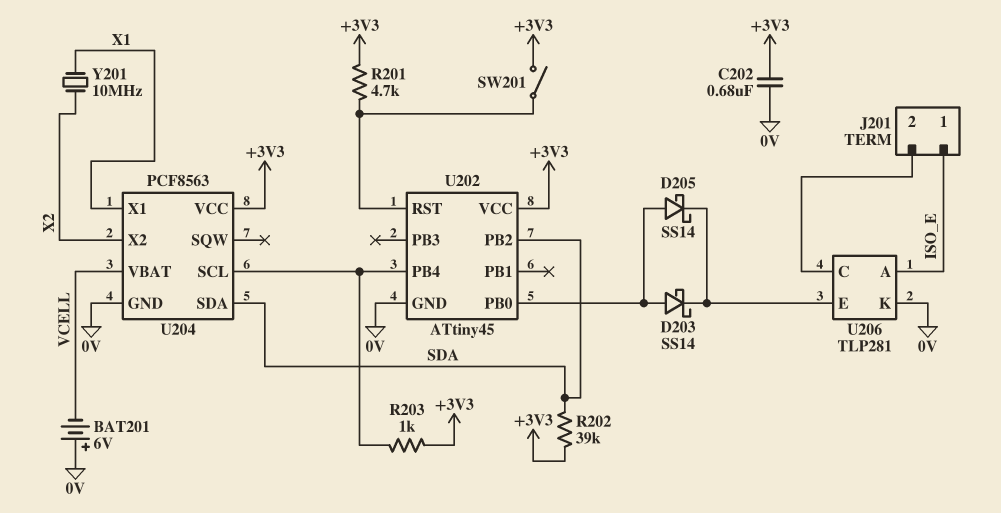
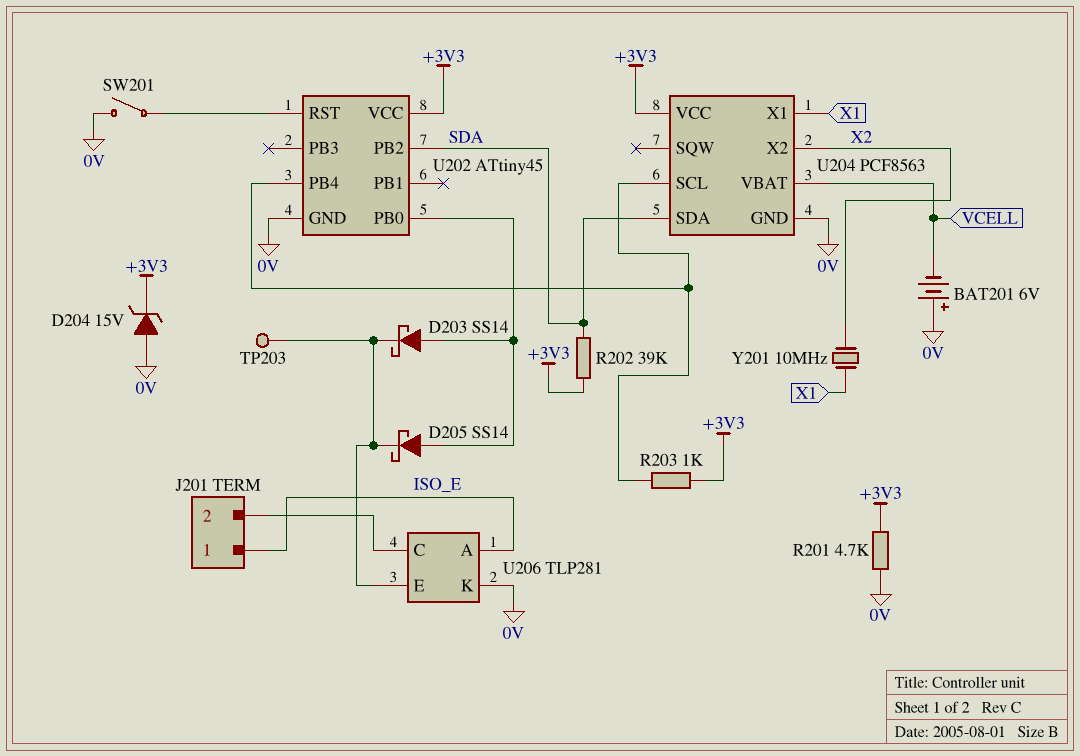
C202: 680nF (+3V3, 0V) -> none
D204: none -> zener 15V (A 0V, K +3V3)
R201: 4.7k (+3V3, U202/RST) -> 4.7k (+3V3, 0V)
SW201: switch (+3V3, U202/RST) -> switch (0V, U202/RST)
TP203: none -> test point (U206/E)

